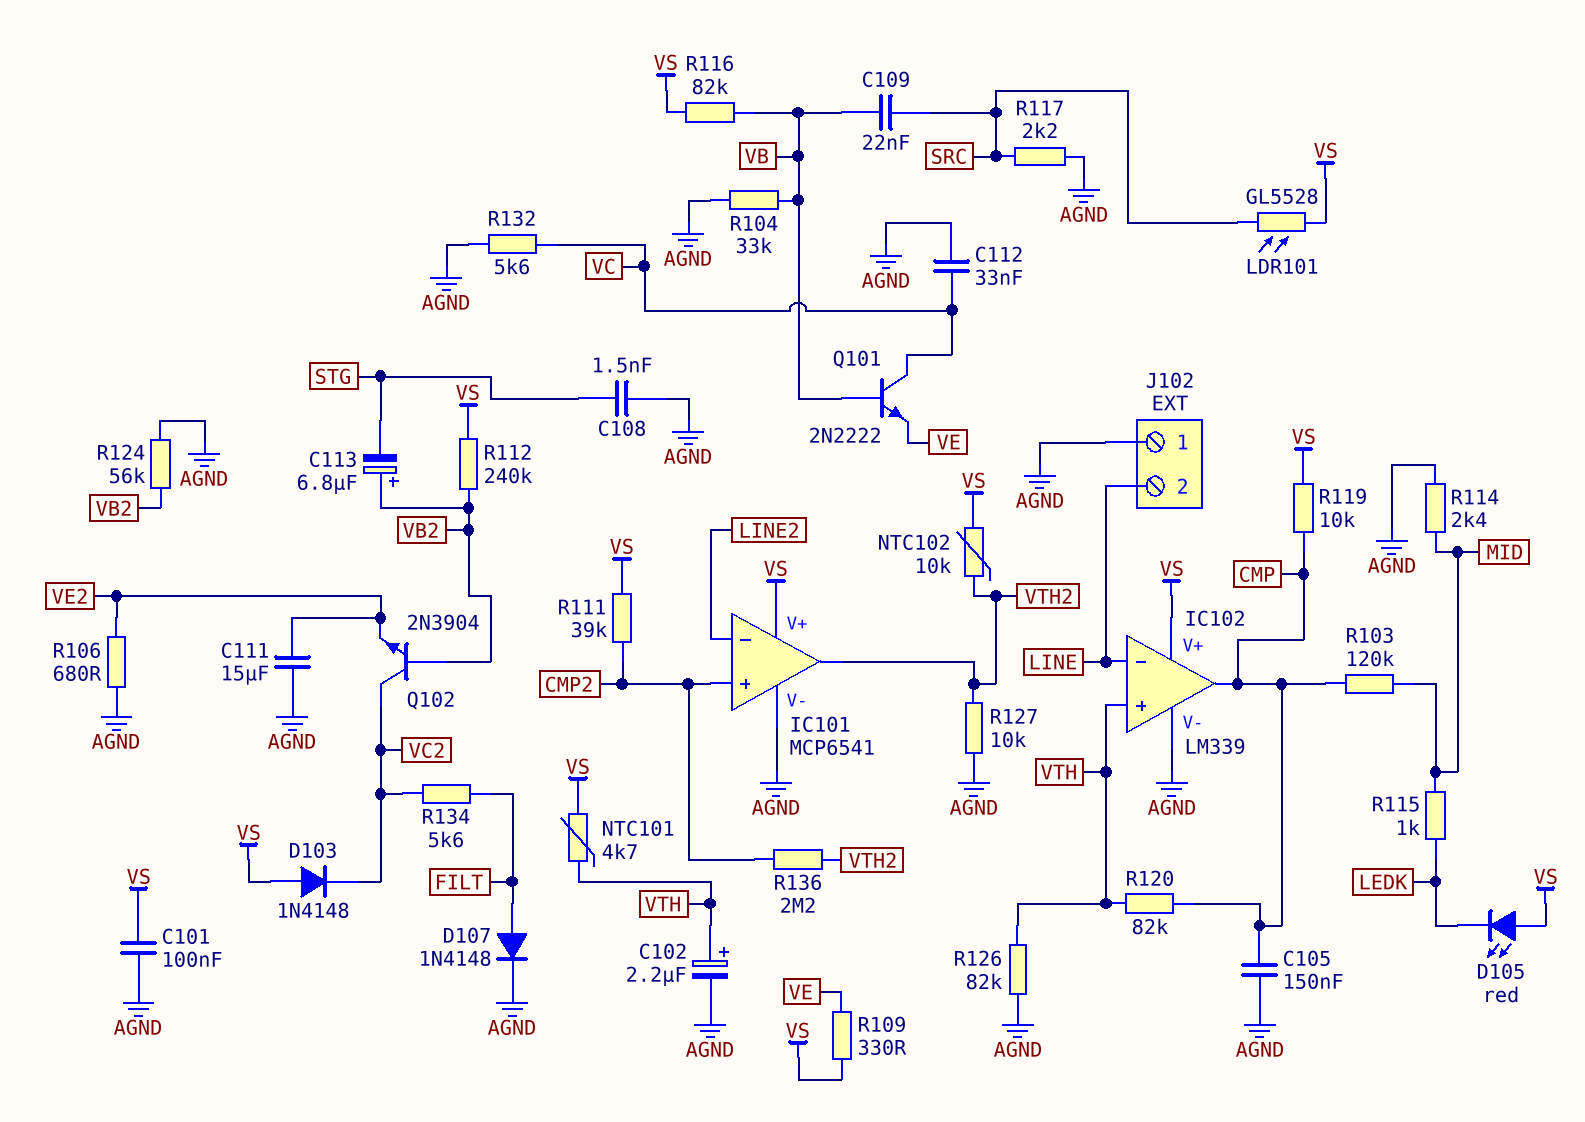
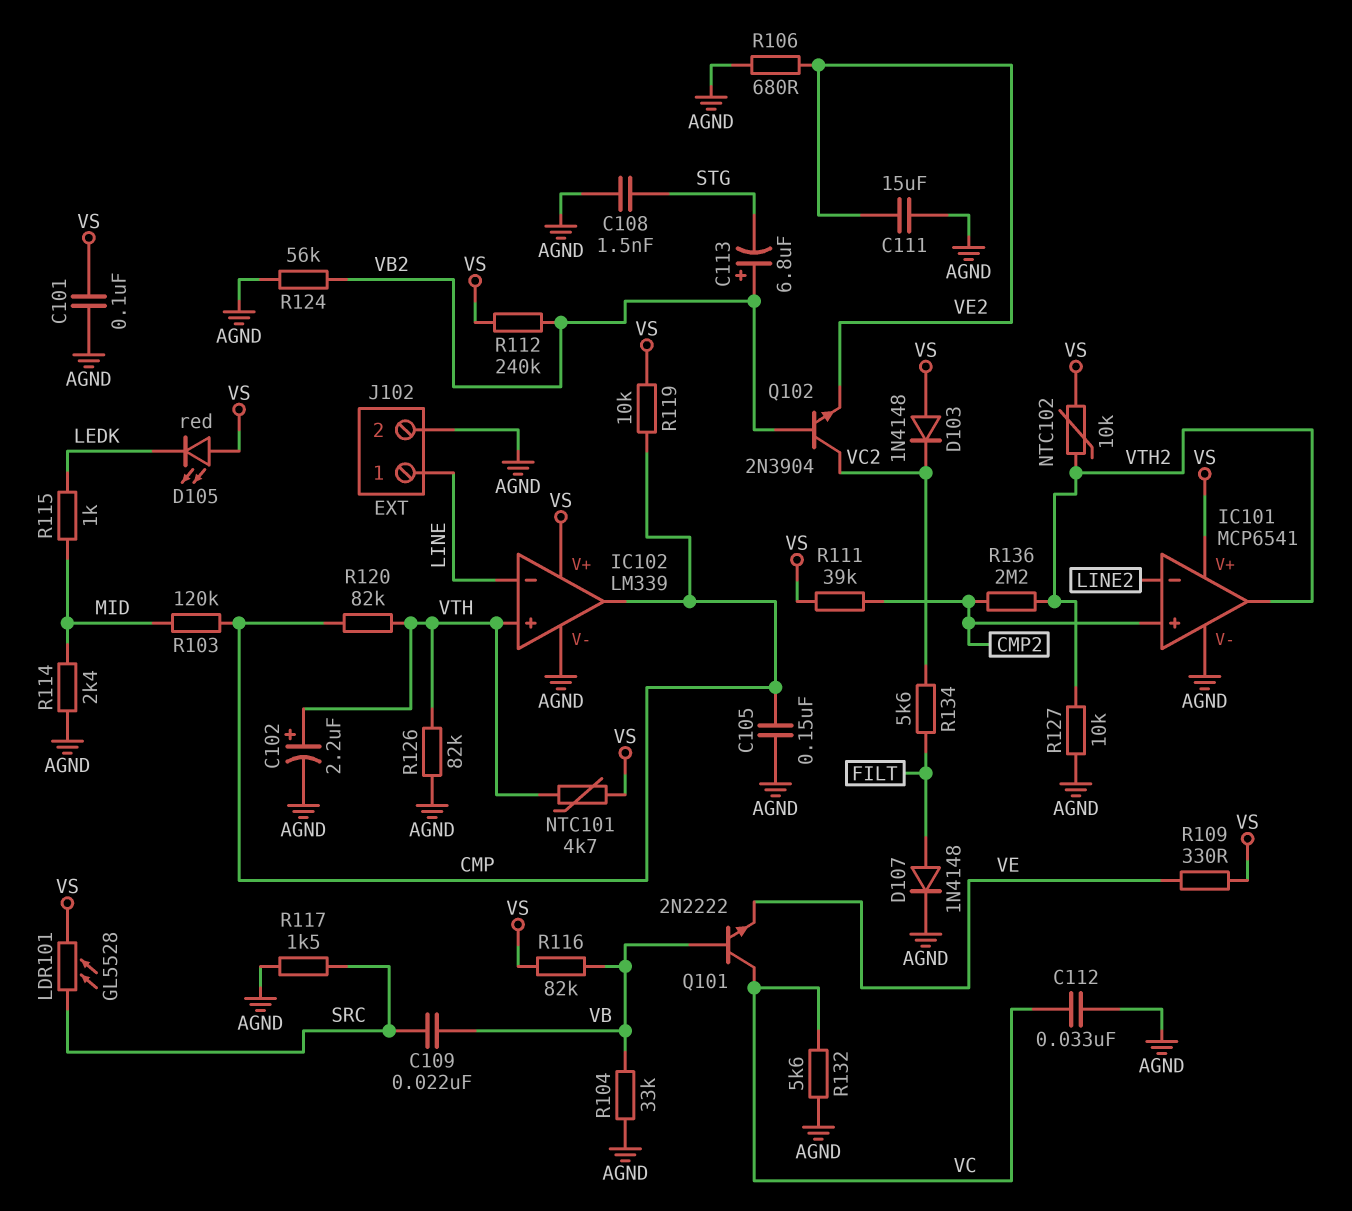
J102 pin 1: AGND -> LINE
J102 pin 2: LINE -> AGND
R117: 2.2k (AGND, SRC) -> 1.5k (AGND, SRC)

